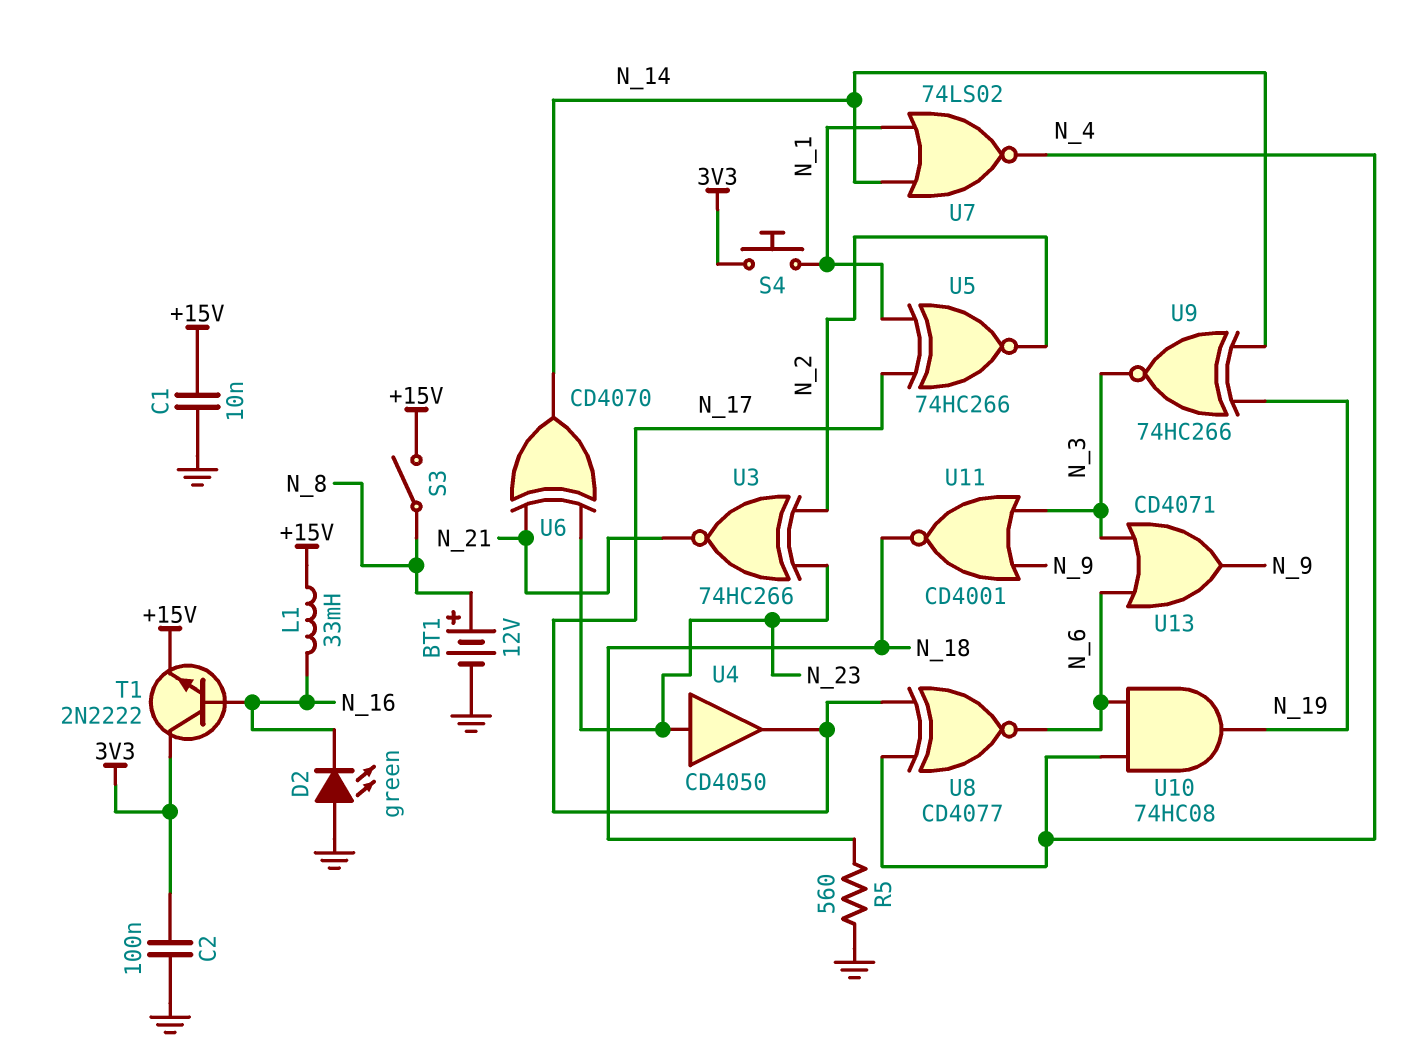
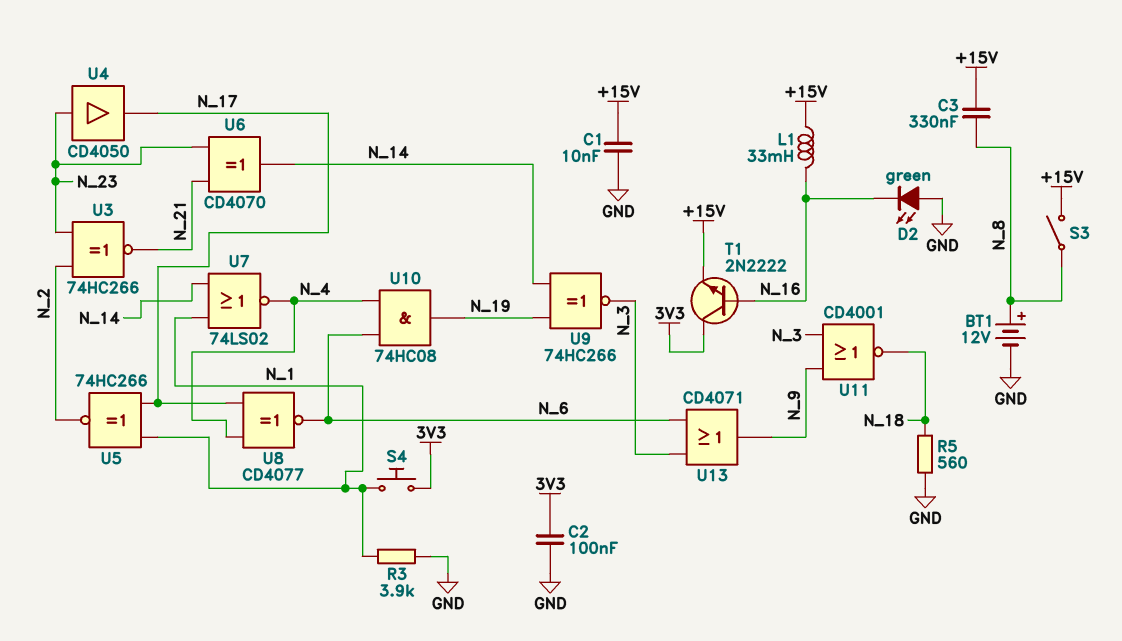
C3: none -> 330nF (+15V, N_8)
R3: none -> 3.9k (GND, N_1)

